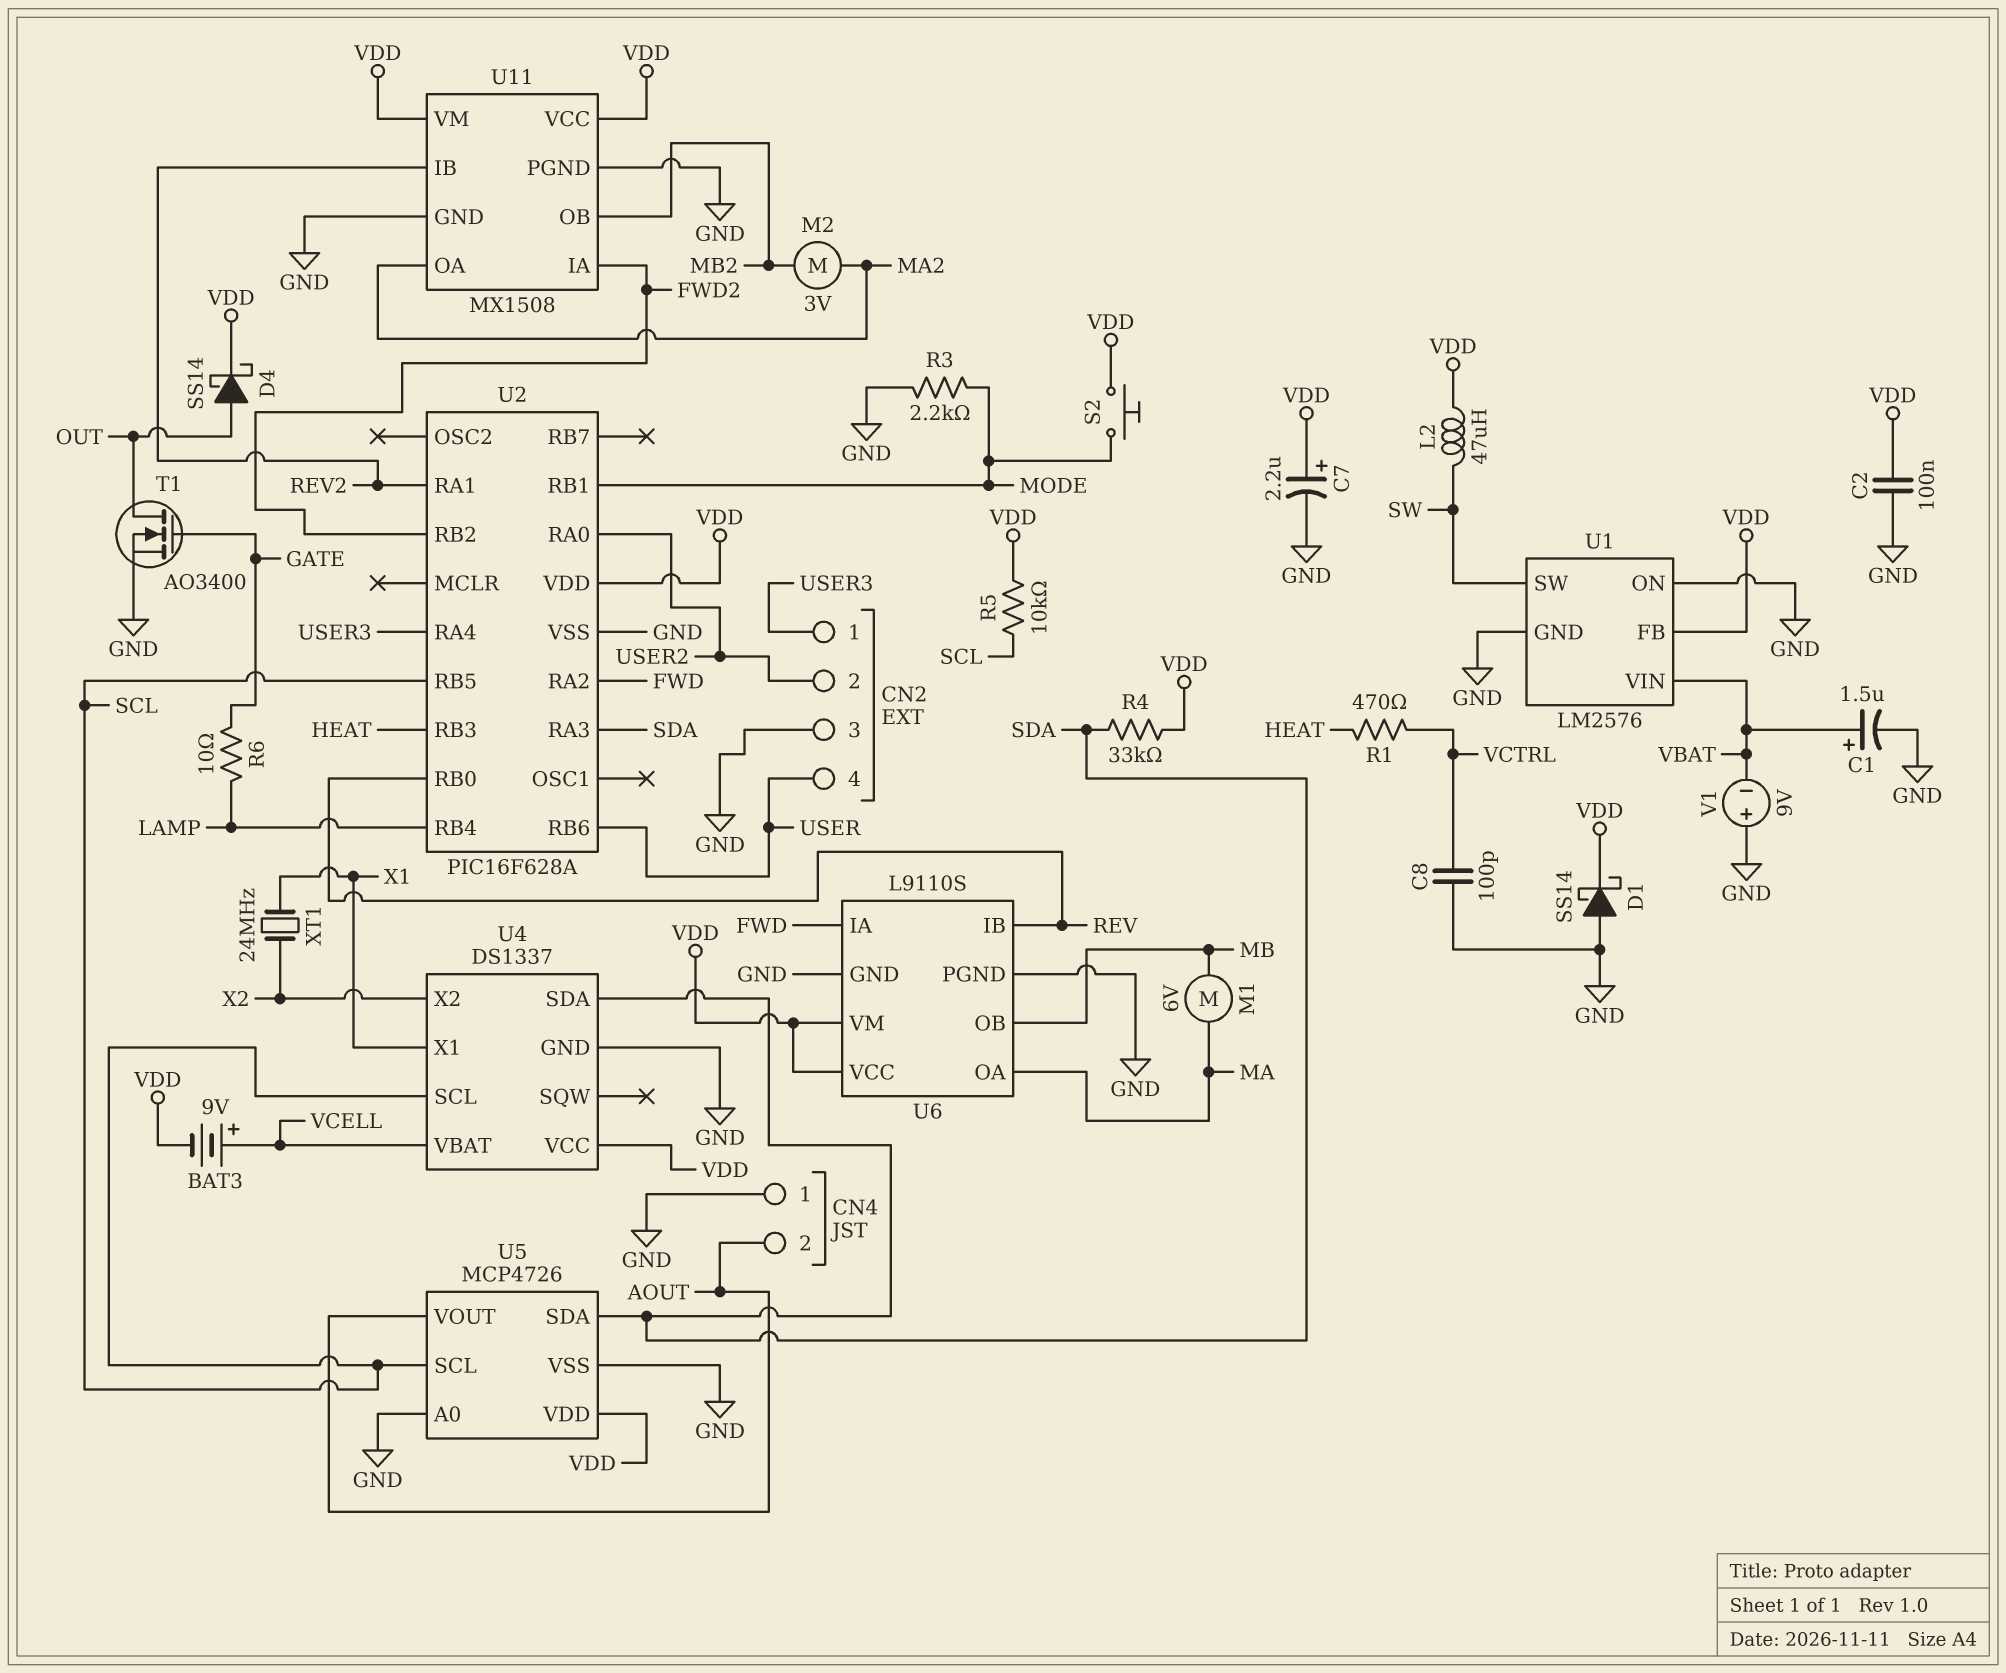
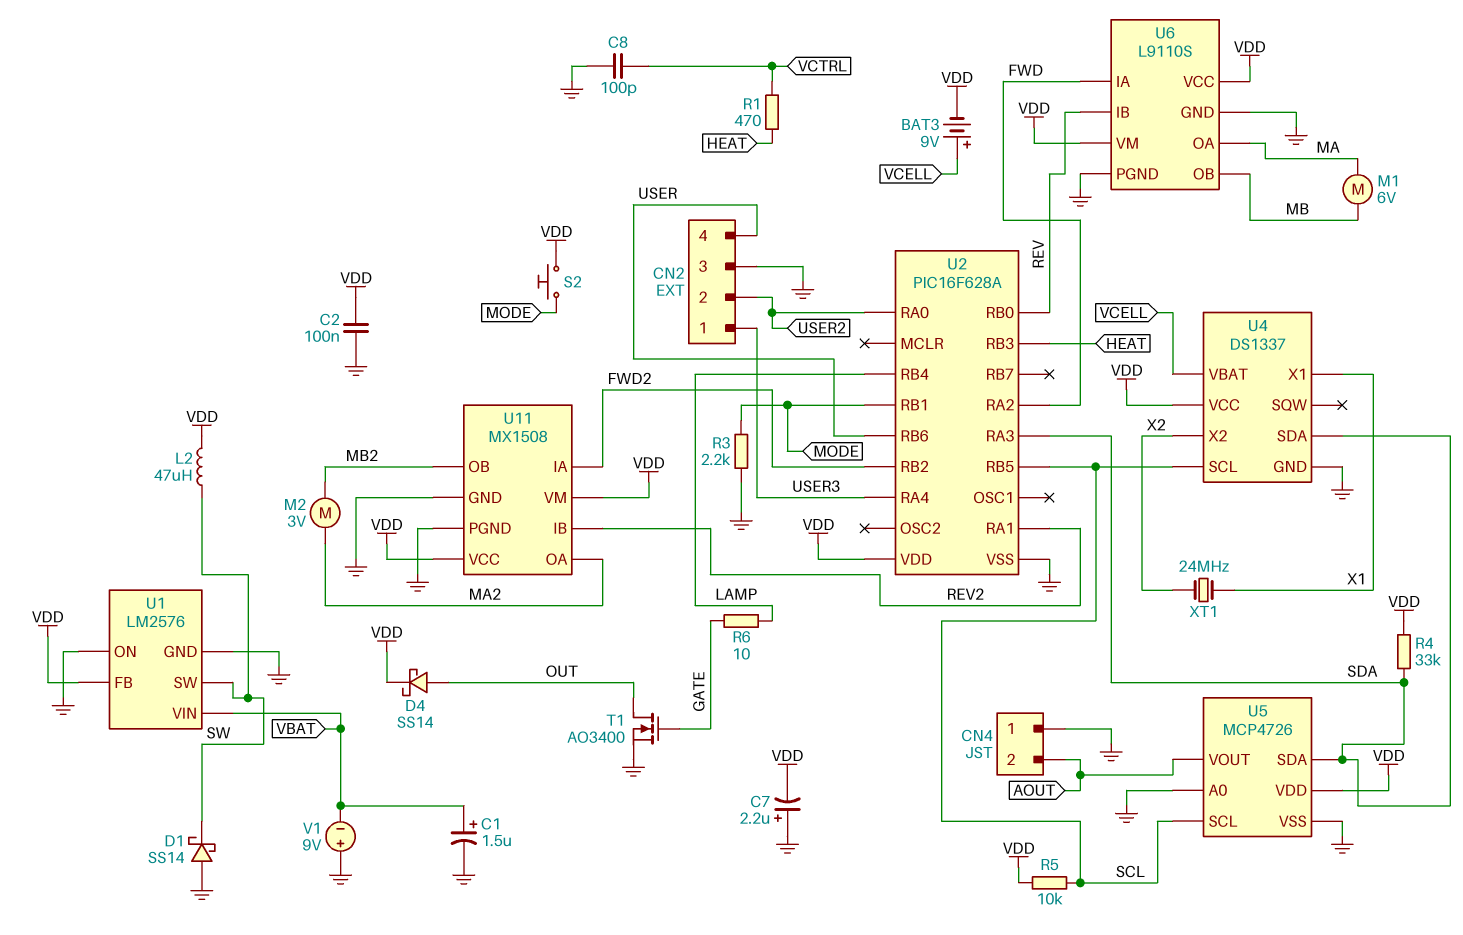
C7: 2.2uF (plus VDD, minus GND) -> 2.2uF (plus GND, minus VDD)
D1: schottky SS14 (A GND, K VDD) -> schottky SS14 (A GND, K SW)

